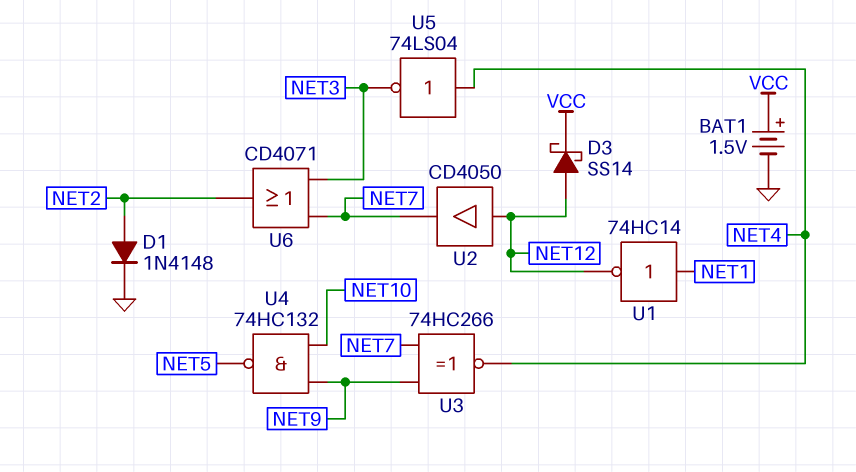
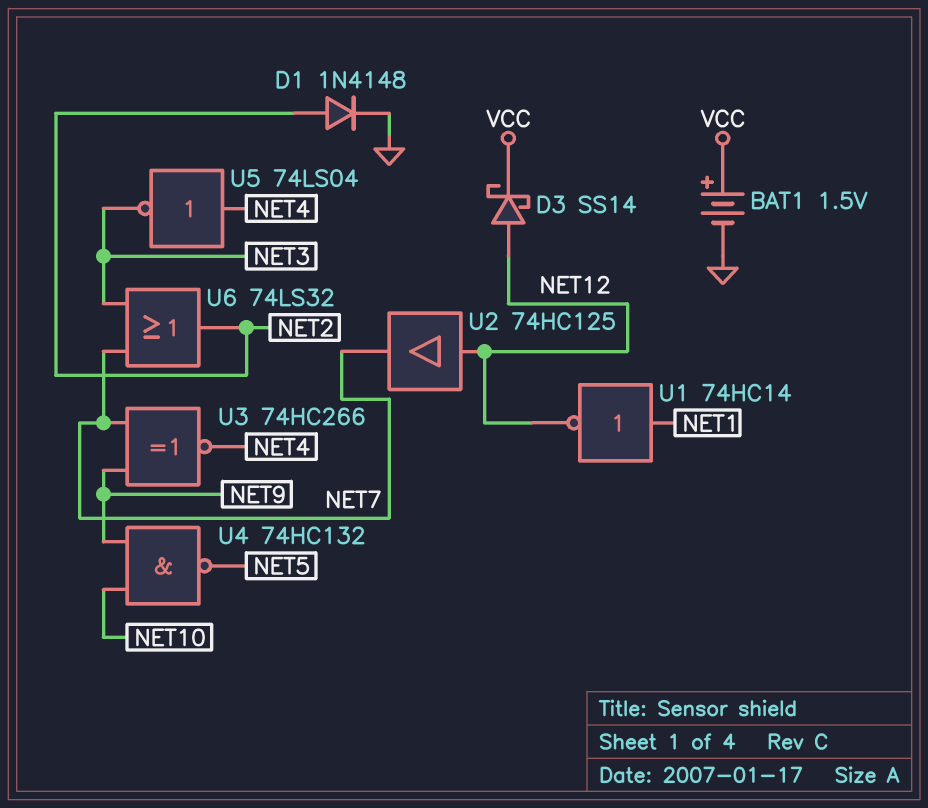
U2: buffer CD4050 (in NET12, out NET7) -> buffer 74HC125 (in NET12, out NET7)
U6: OR CD4071 (in NET3, in NET7, out NET2) -> OR 74LS32 (in NET3, in NET7, out NET2)

